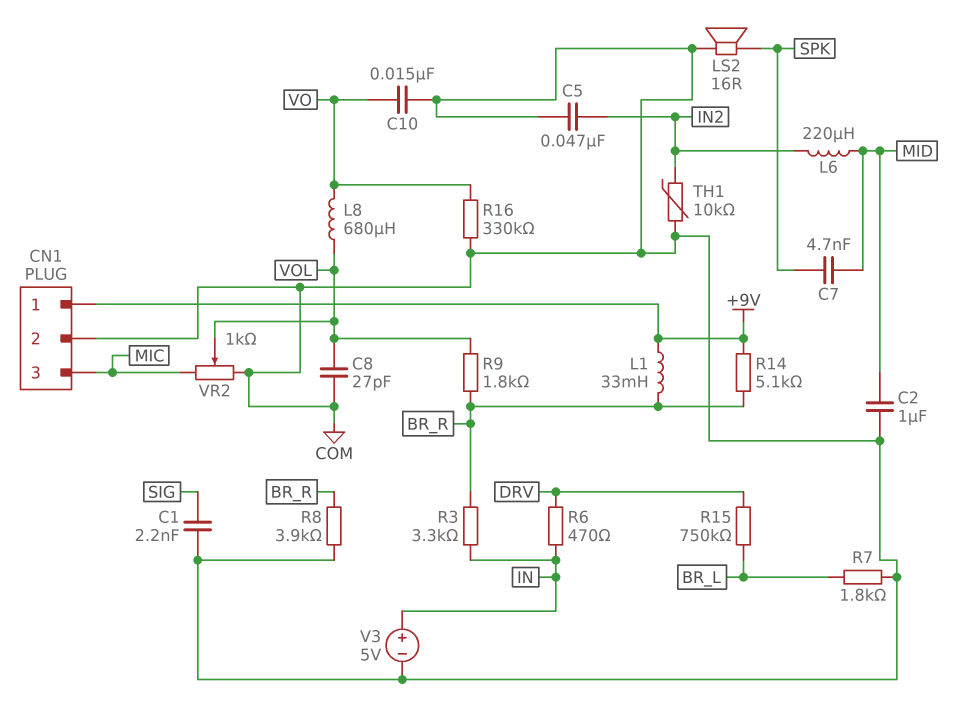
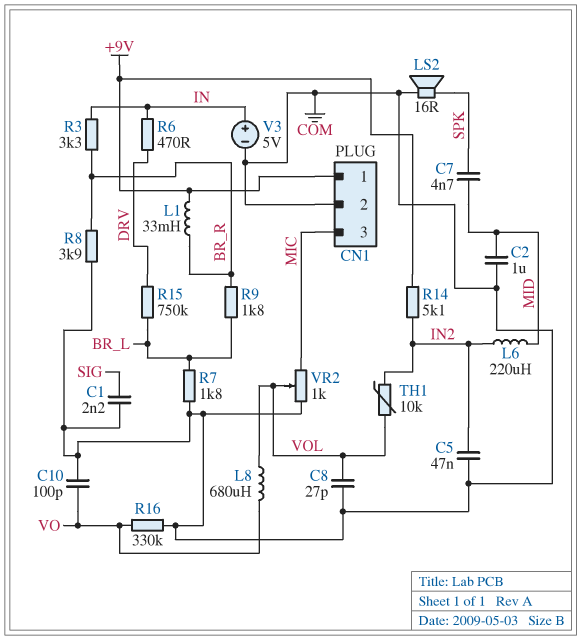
C10: 15nF (COM, VO) -> 100pF (COM, VO)
R9: 1.8k (BR_R, VOL) -> 1.8k (BR_L, BR_R)
R14: 5.1k (+9V, BR_R) -> 5.1k (+9V, IN2)
TH1: 10k (COM, IN2) -> 10k (IN2, VOL)

